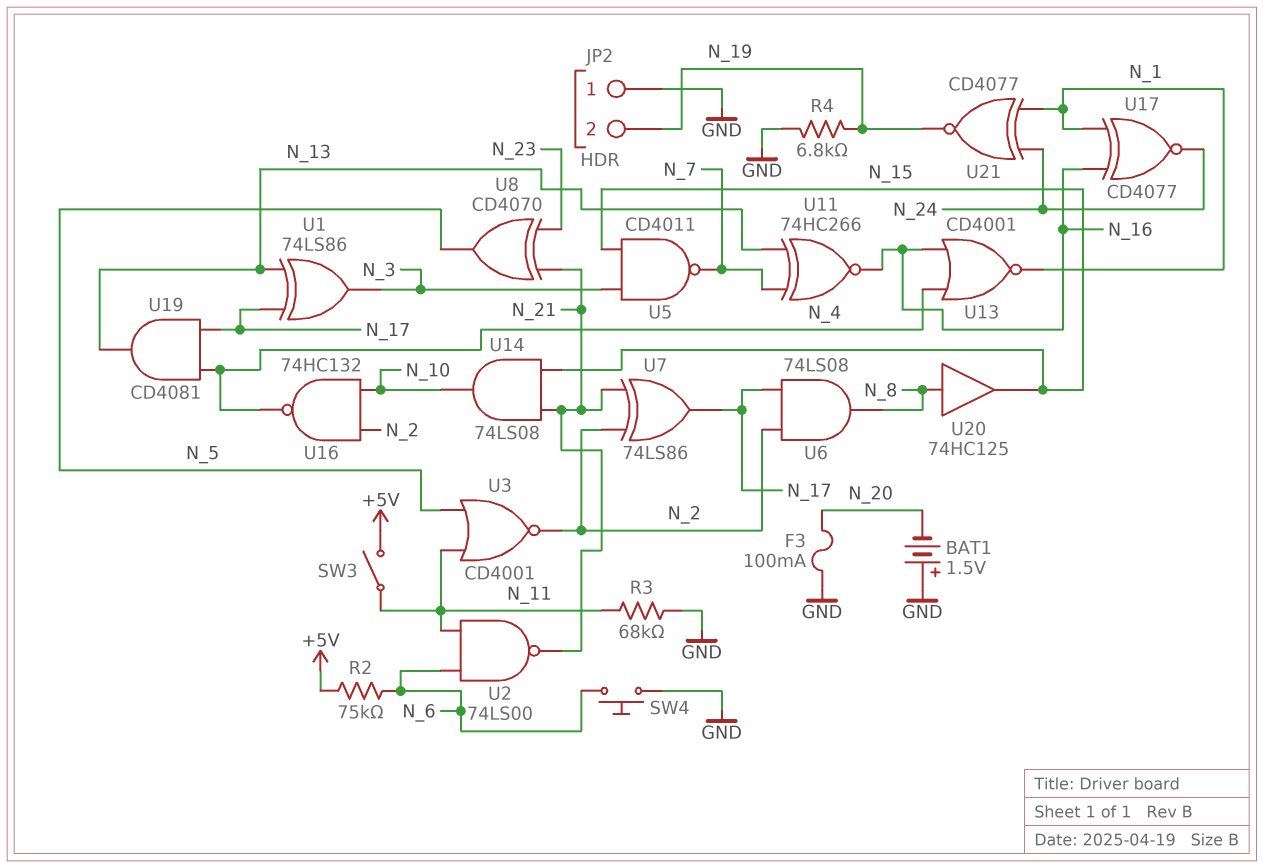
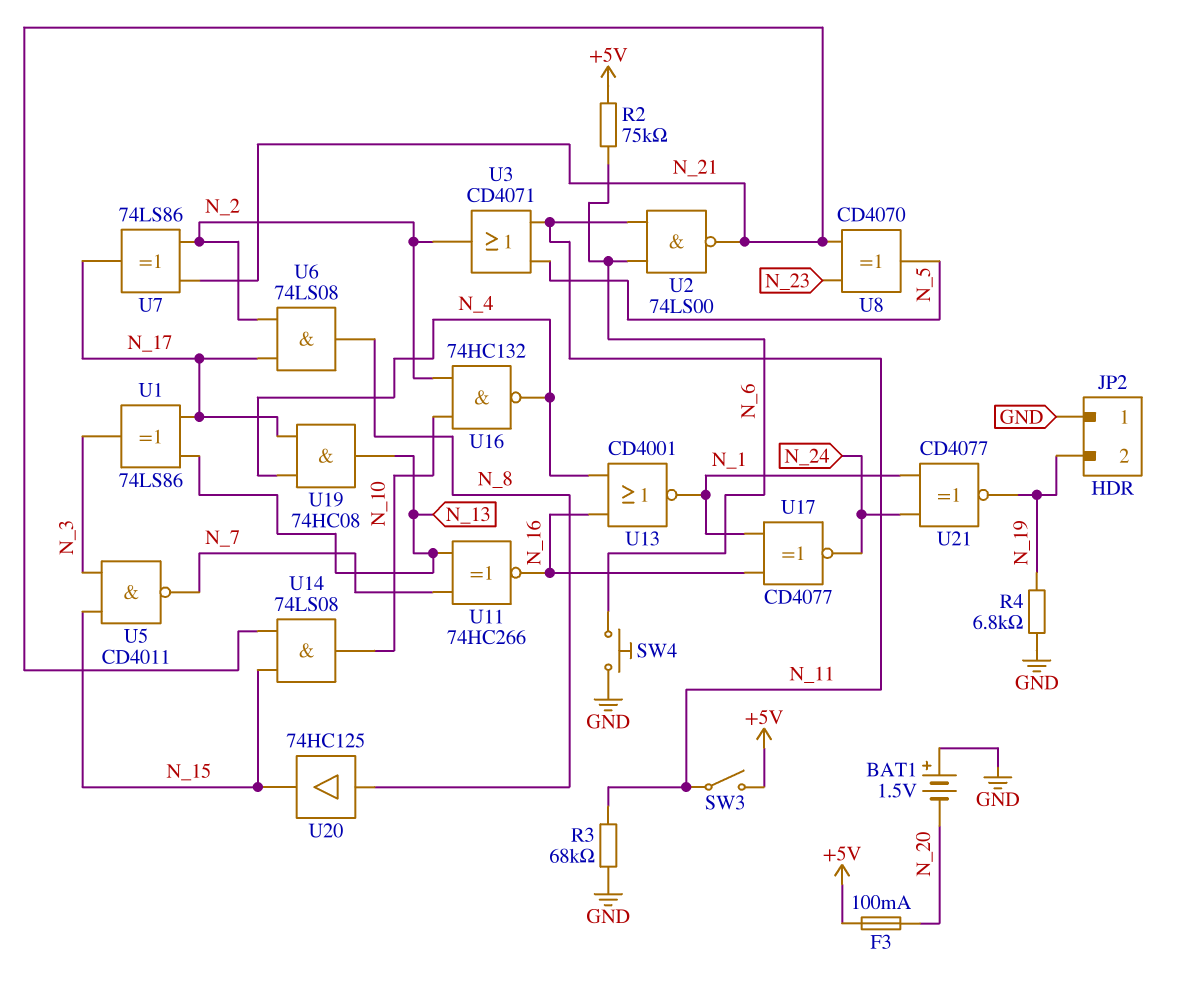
F3: 100mA (GND, N_20) -> 100mA (+5V, N_20)
U3: NOR CD4001 (in N_5, in N_11, out N_2) -> OR CD4071 (in N_5, in N_11, out N_2)
U19: AND CD4081 (in N_4, in N_17, out N_13) -> AND 74HC08 (in N_4, in N_17, out N_13)

